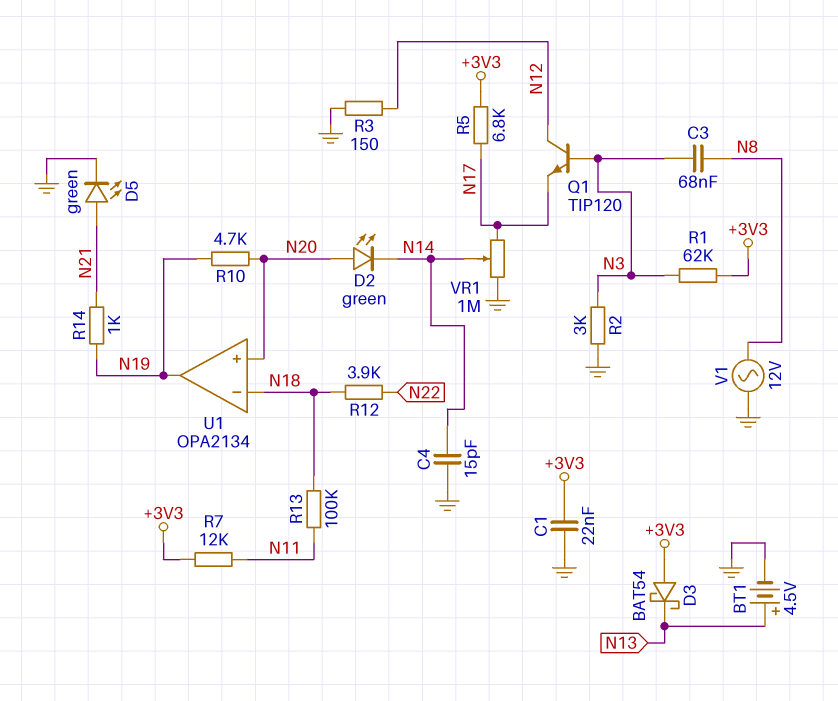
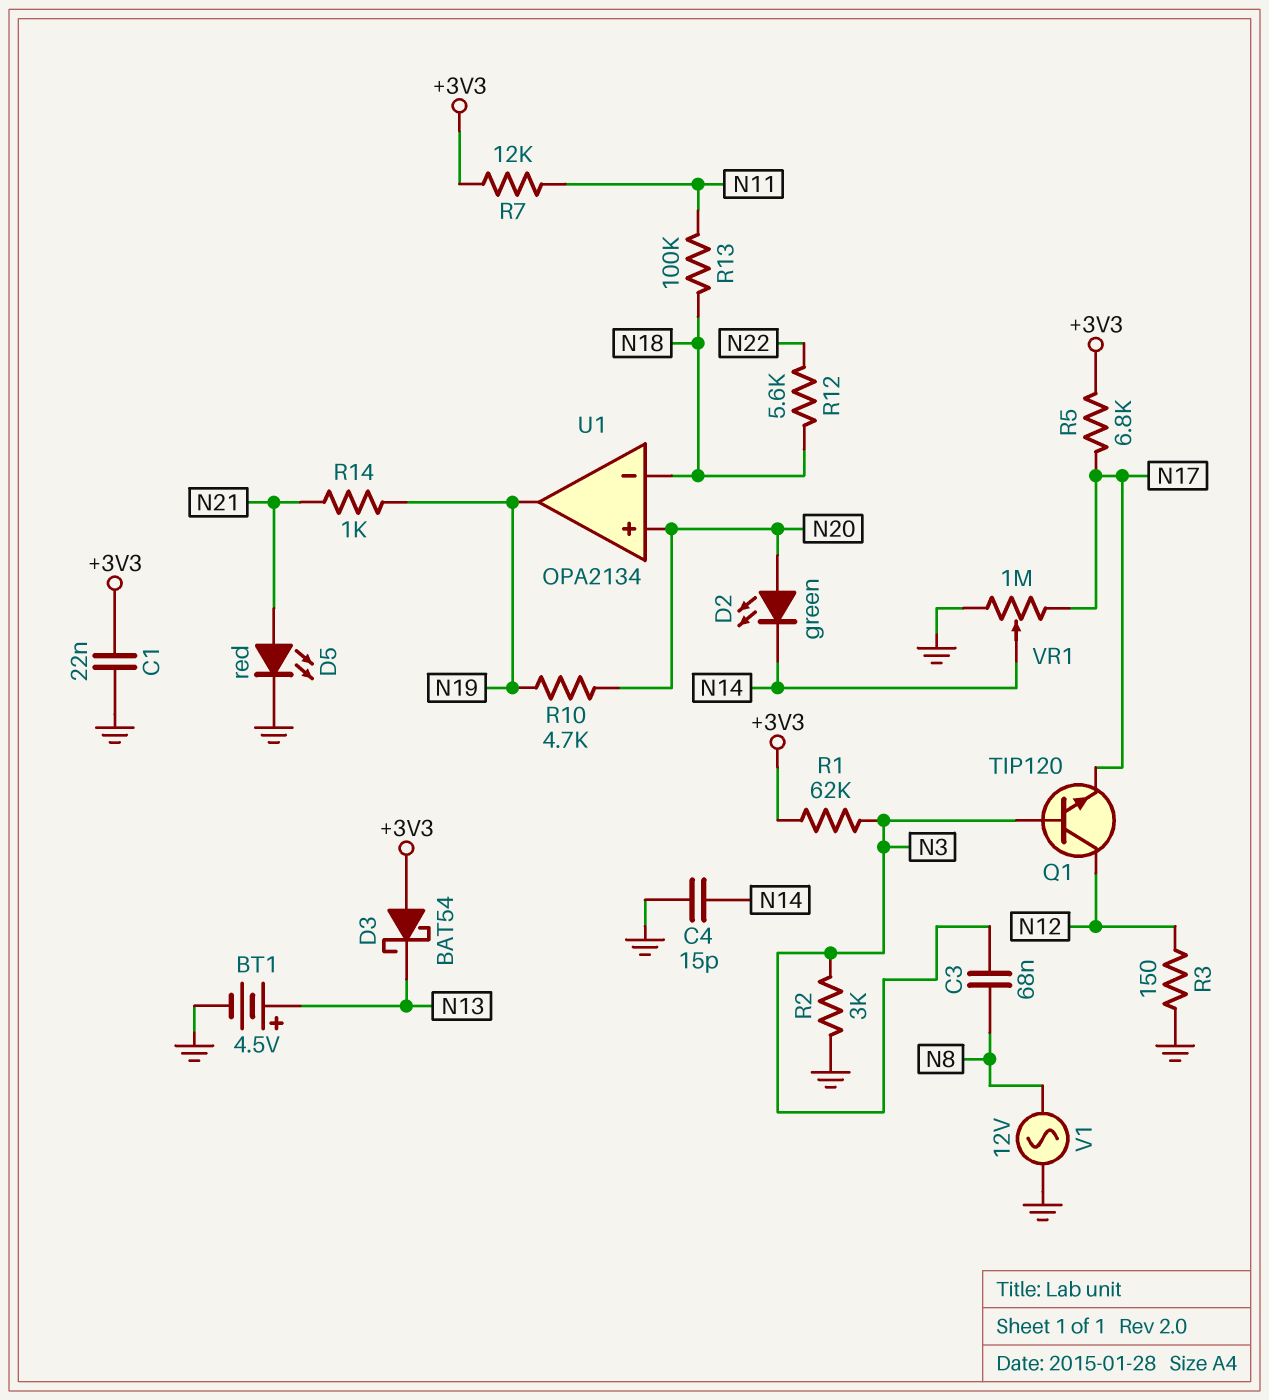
D5: LED green (A N21, K GND) -> LED red (A N21, K GND)
R12: 3.9k (N18, N22) -> 5.6k (N18, N22)

